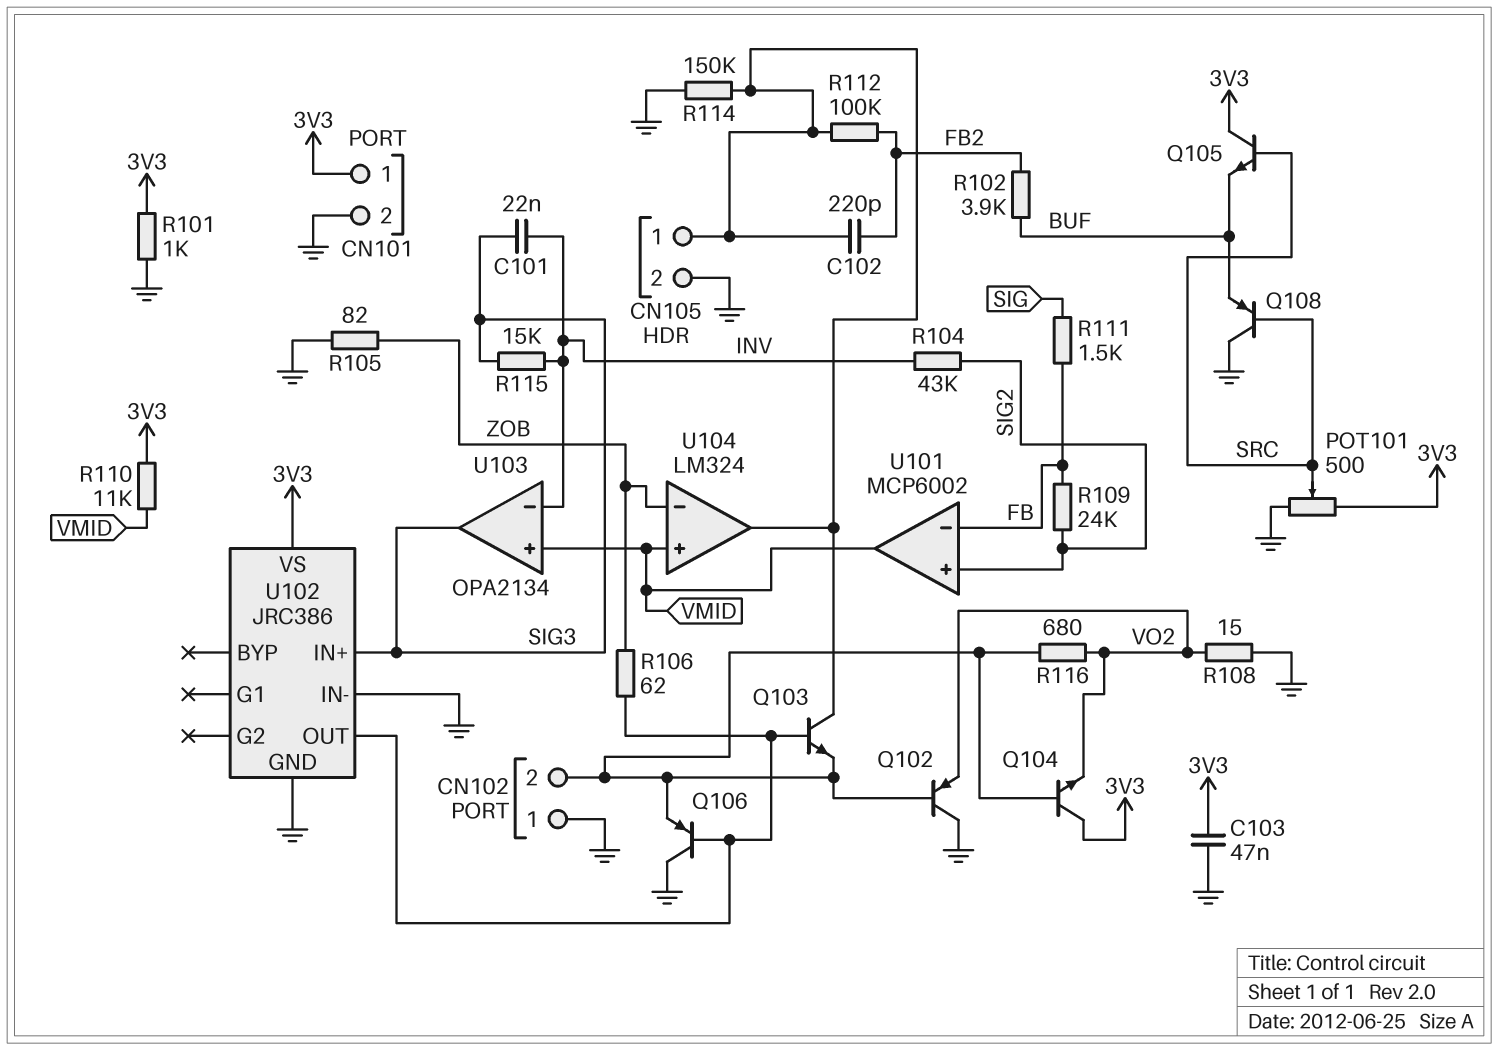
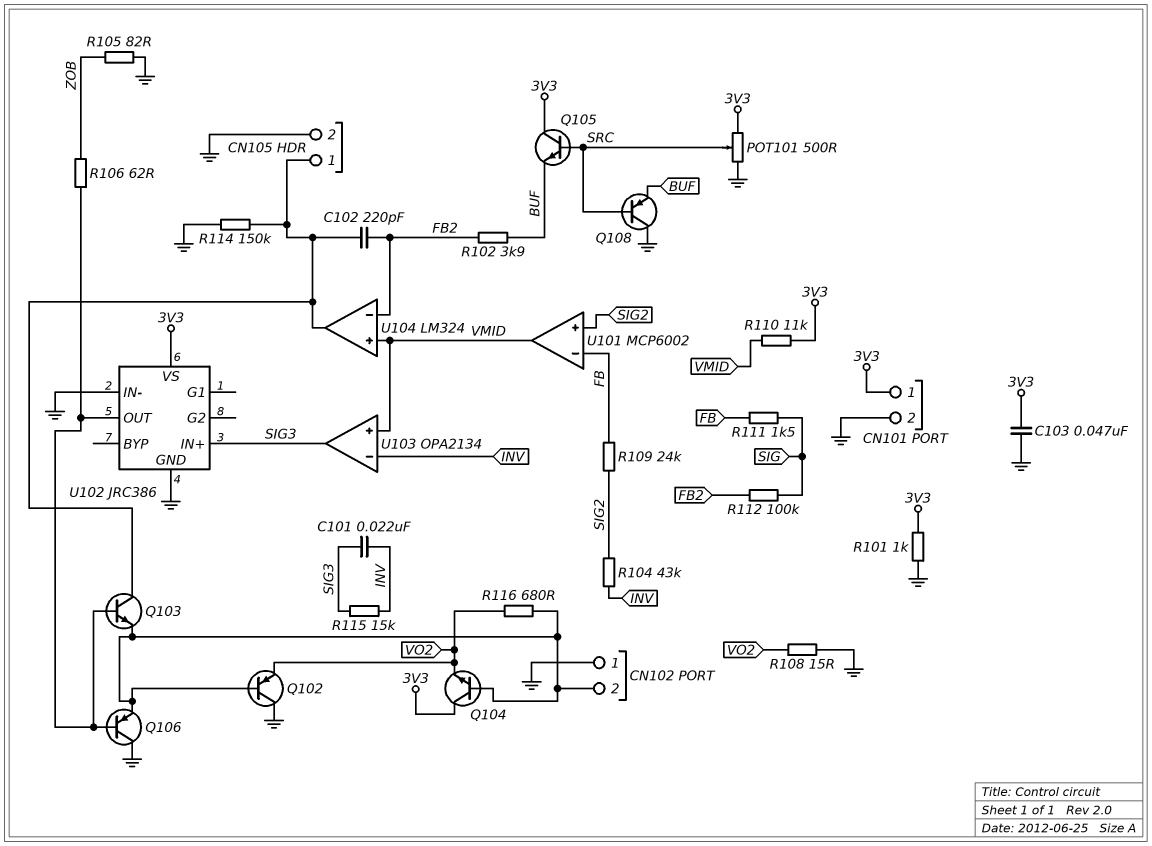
R112: 100k (CN105/1, FB2) -> 100k (FB2, SIG)
U104 pin in-: ZOB -> FB2

